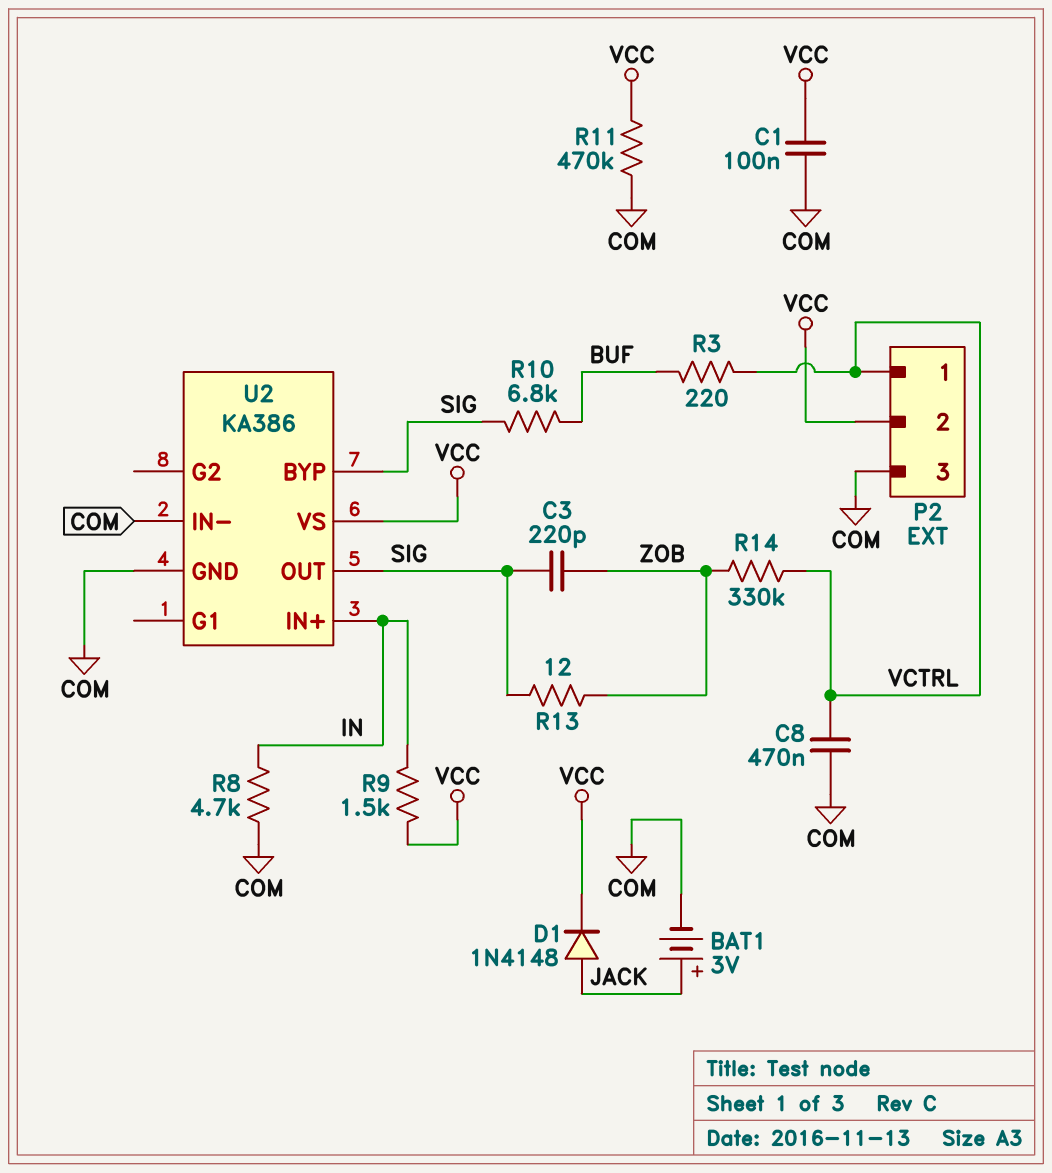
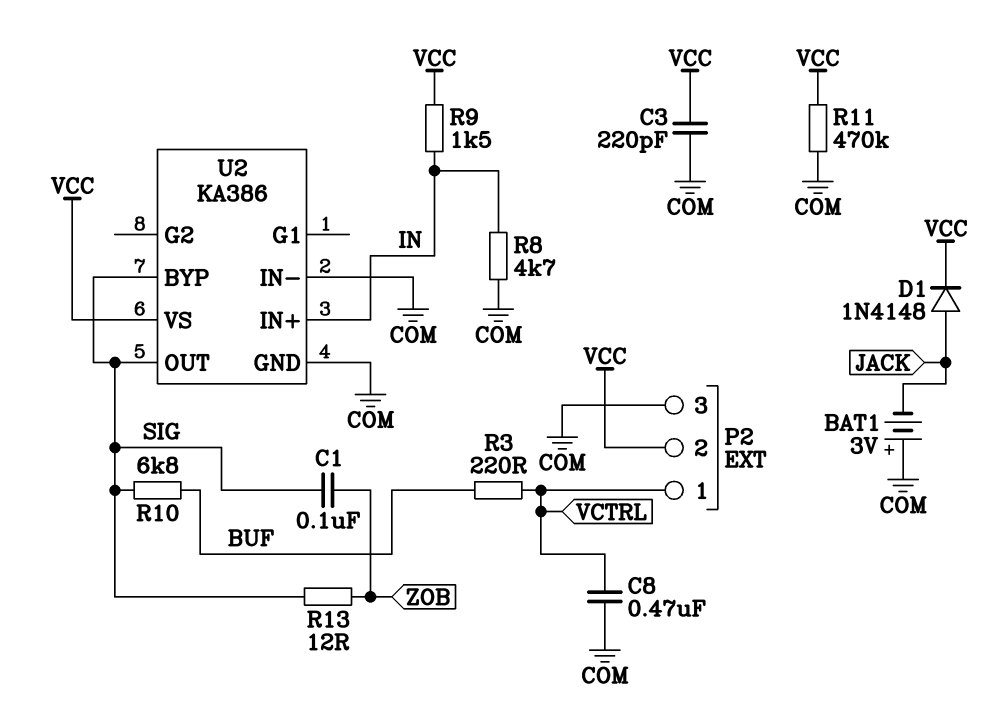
BAT1: 3V (plus JACK, minus COM) -> 3V (plus COM, minus JACK)
C1: 100nF (COM, VCC) -> 100nF (SIG, ZOB)
C3: 220pF (SIG, ZOB) -> 220pF (COM, VCC)
R14: 330k (VCTRL, ZOB) -> none

